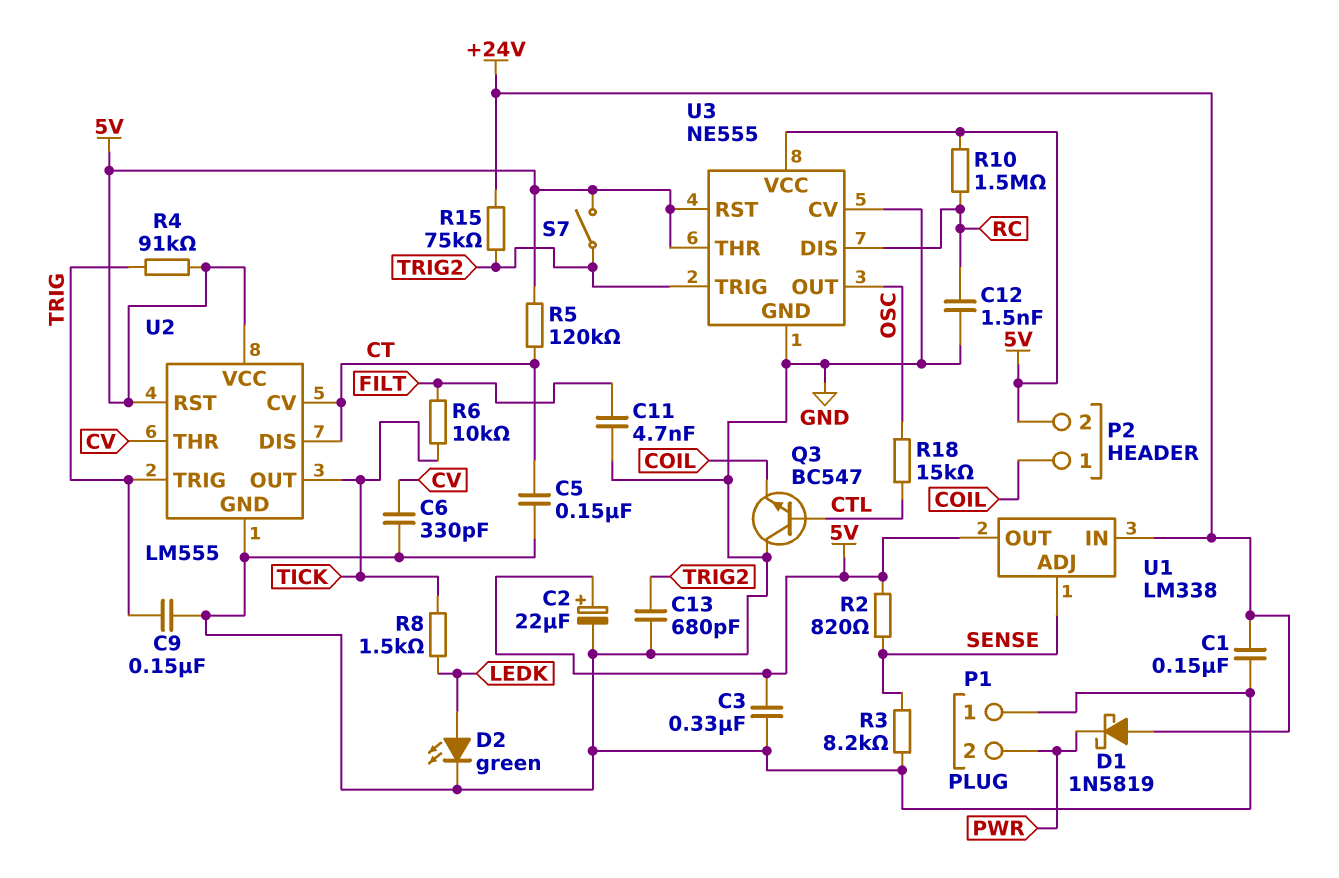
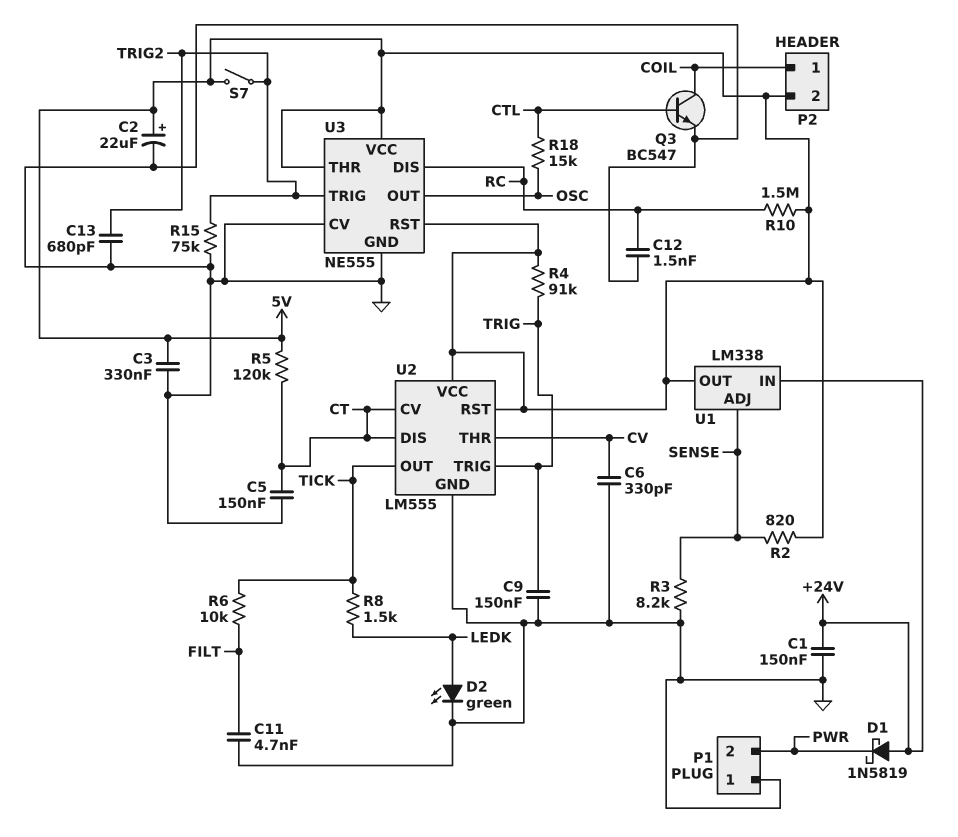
Q3: NPN BC547 (B CTL, C GND, E COIL) -> NPN BC547 (B CTL, C COIL, E GND)
R15: 75k (+24V, TRIG2) -> 75k (GND, TRIG2)

